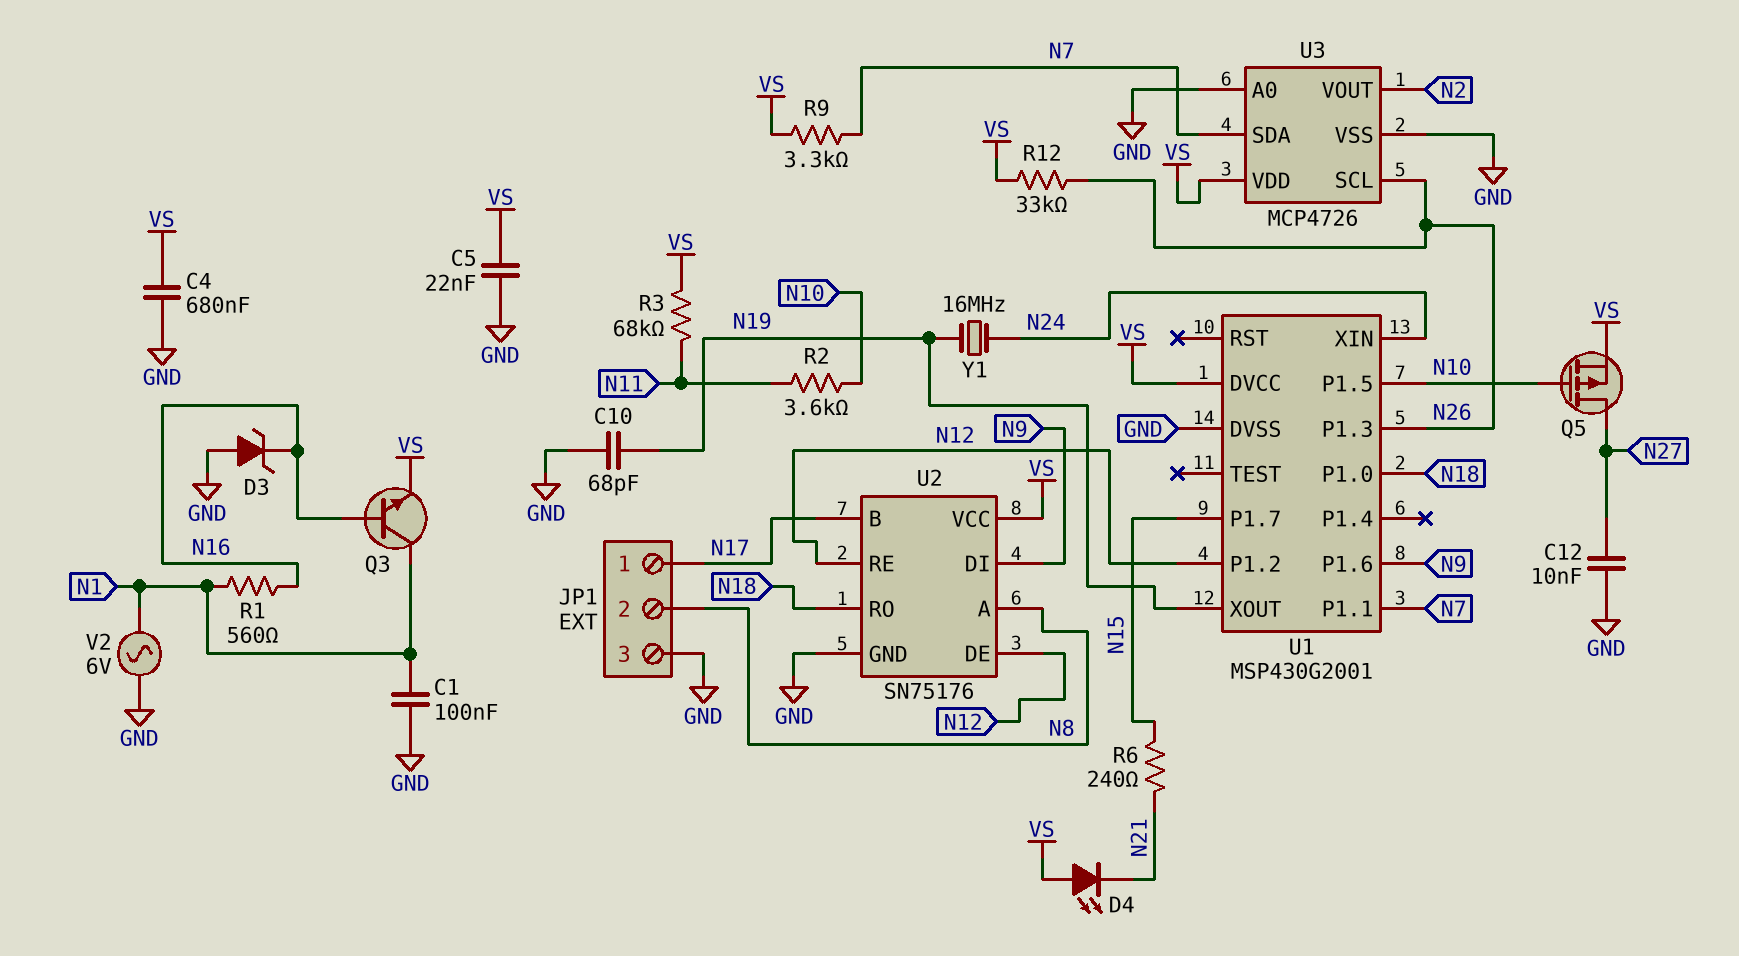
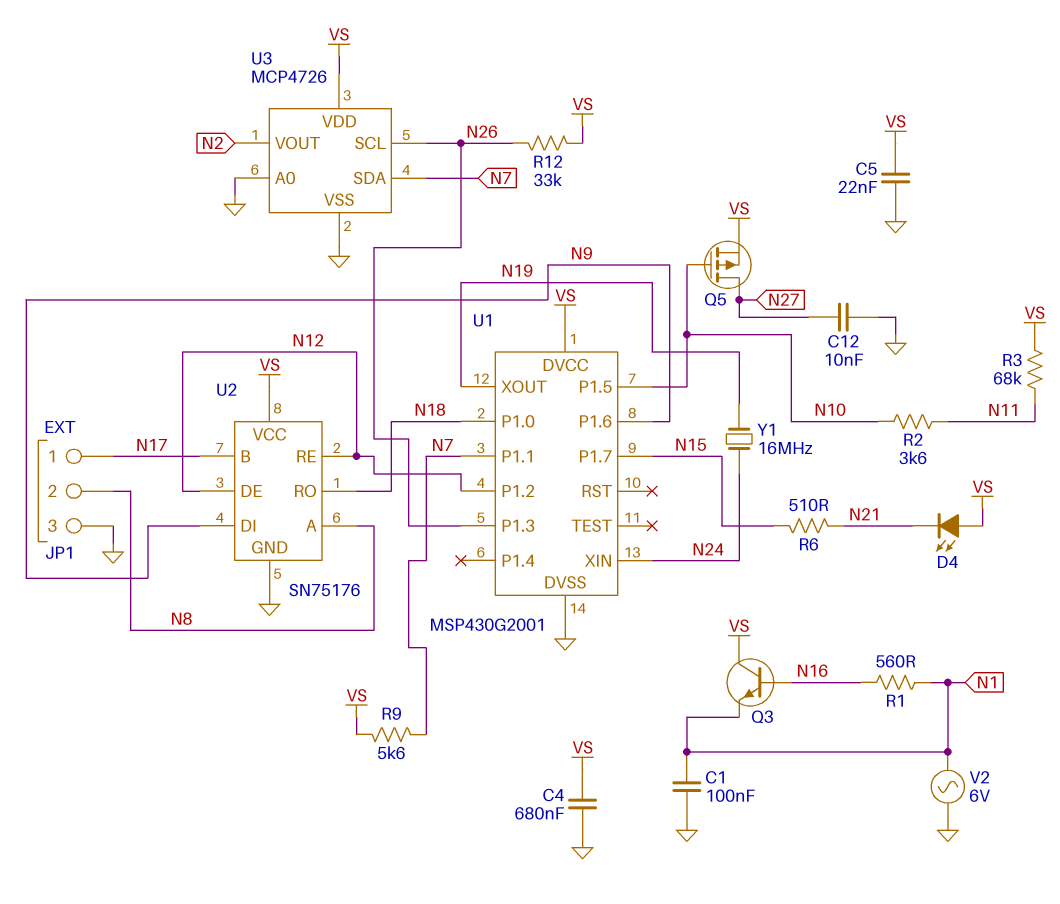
C10: 68pF (GND, N19) -> none
D3: zener (A GND, K N16) -> none
Q3: NPN (B N16, C N1, E VS) -> NPN (B N16, C VS, E N1)
R6: 240 (N15, N21) -> 510 (N15, N21)
R9: 3.3k (N7, VS) -> 5.6k (N7, VS)

